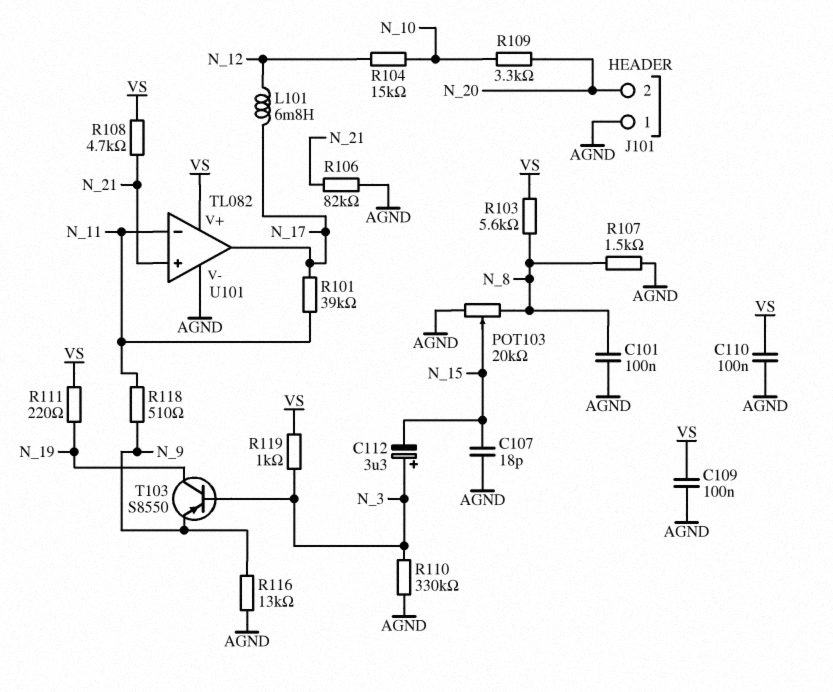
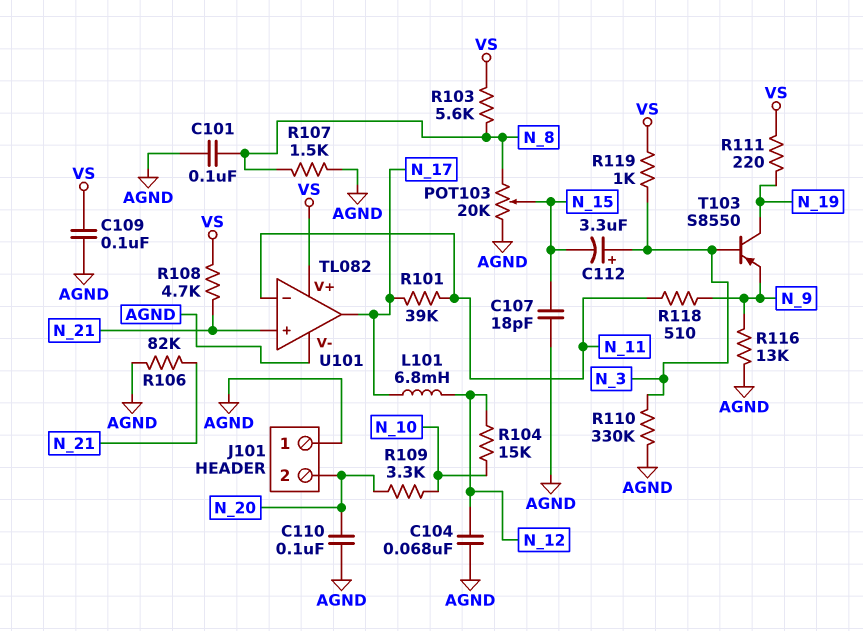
C104: none -> 68nF (AGND, N_12)
C110: 100nF (AGND, VS) -> 100nF (AGND, N_20)

